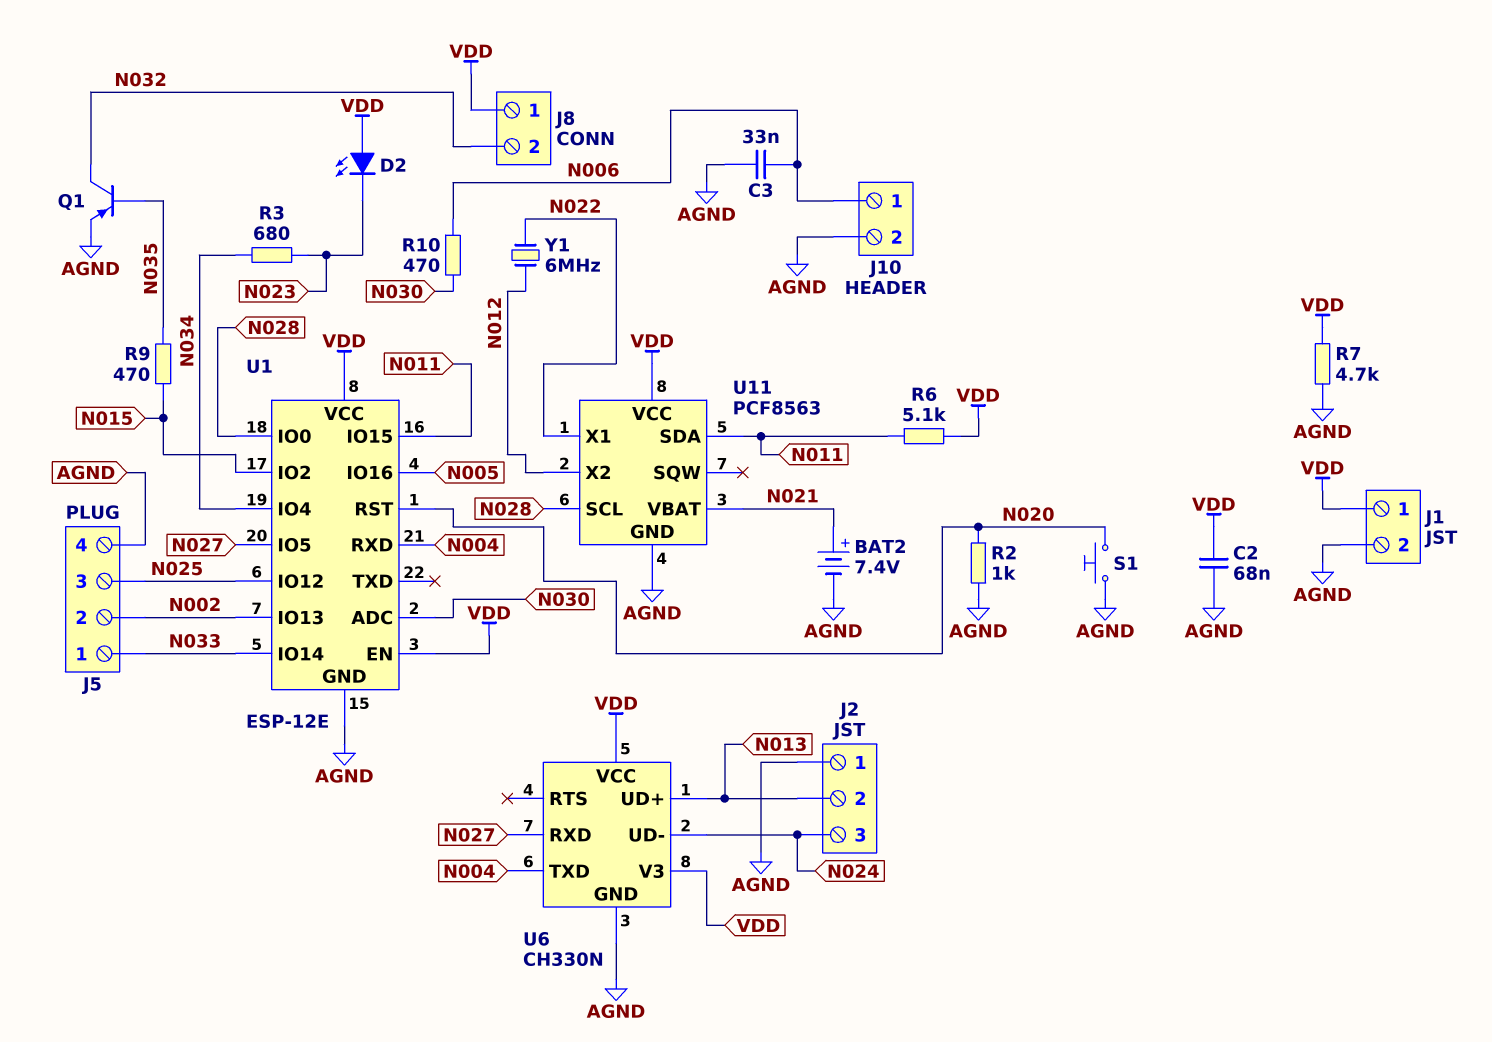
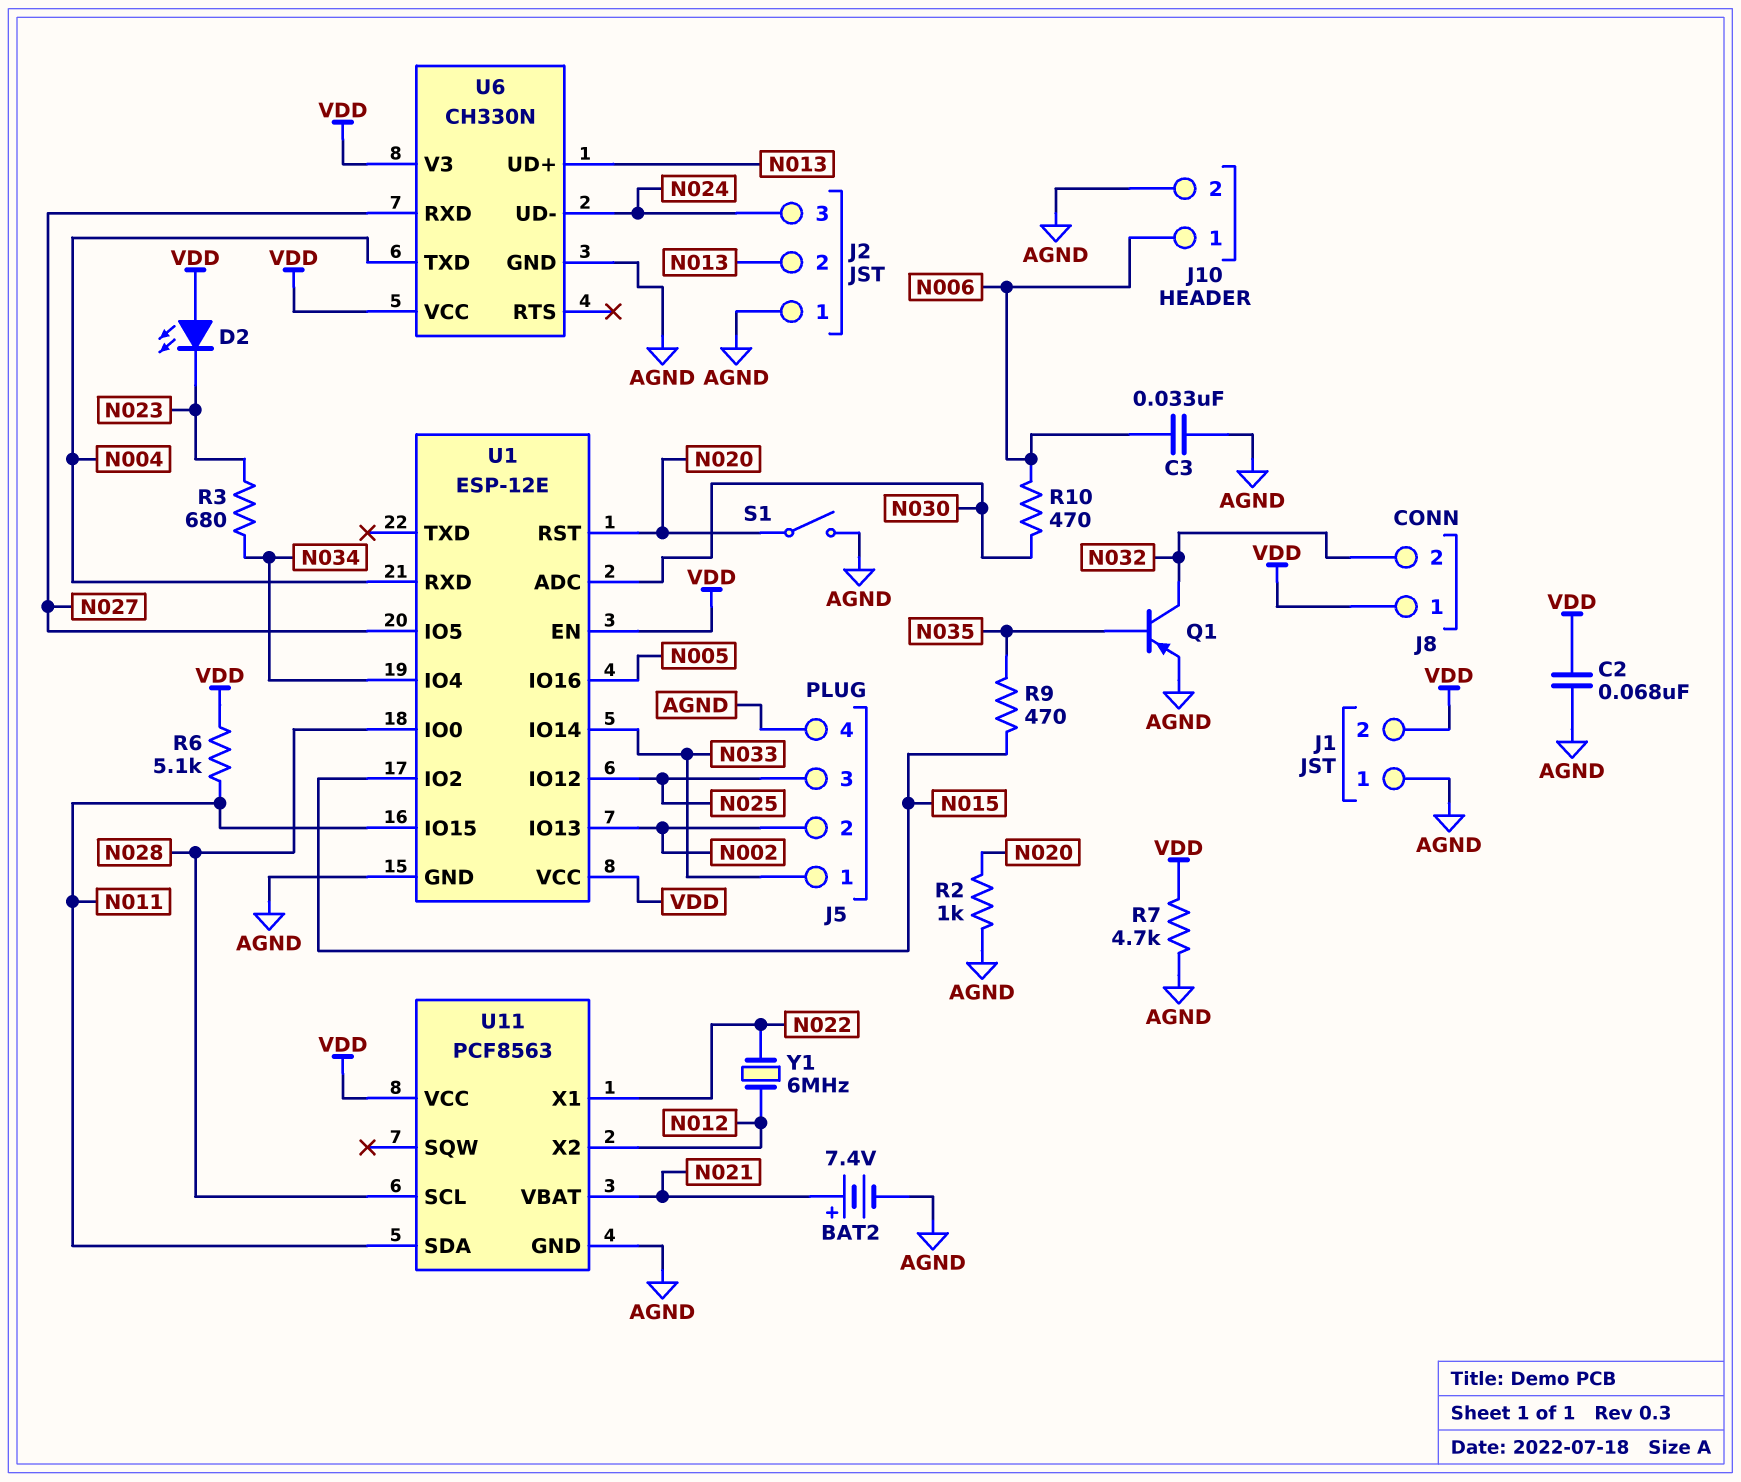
J1 pin 1: VDD -> AGND
J1 pin 2: AGND -> VDD
S1: button (AGND, N020) -> switch (AGND, N020)

